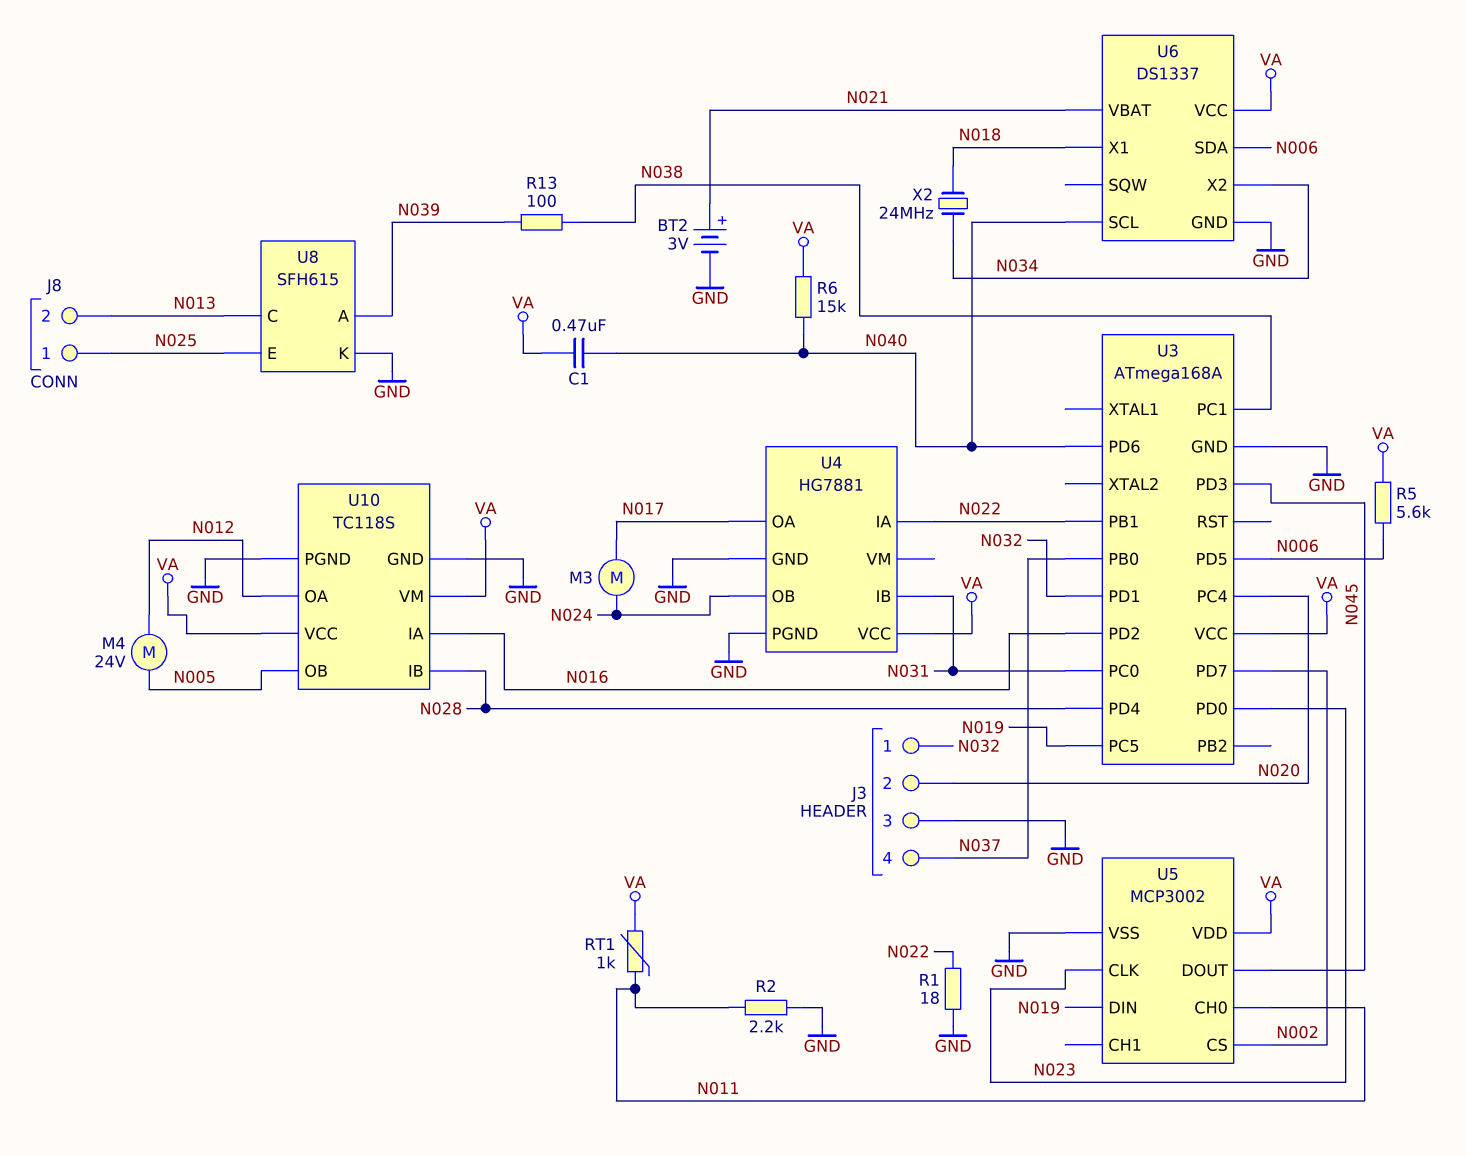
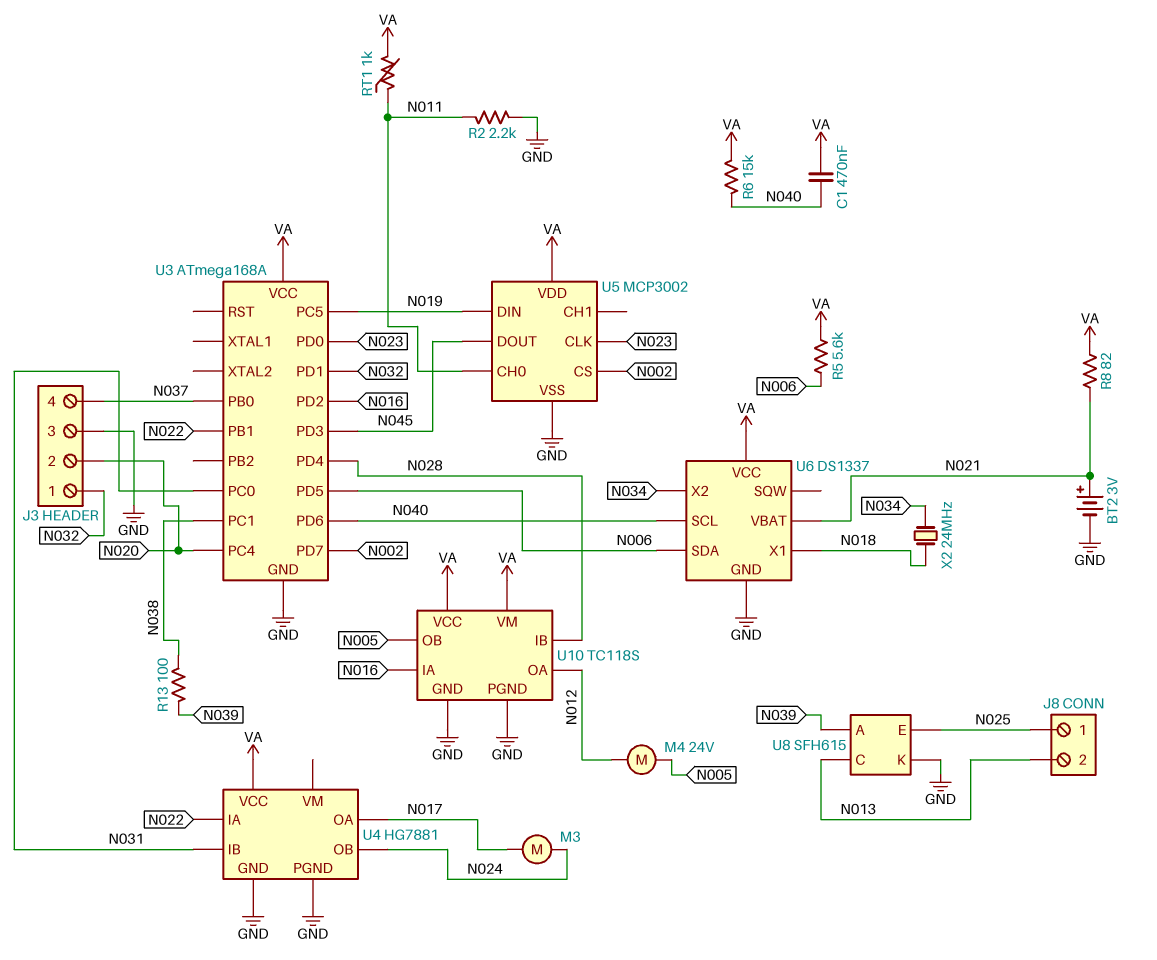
R1: 18 (GND, N022) -> none
R8: none -> 82 (N021, VA)

